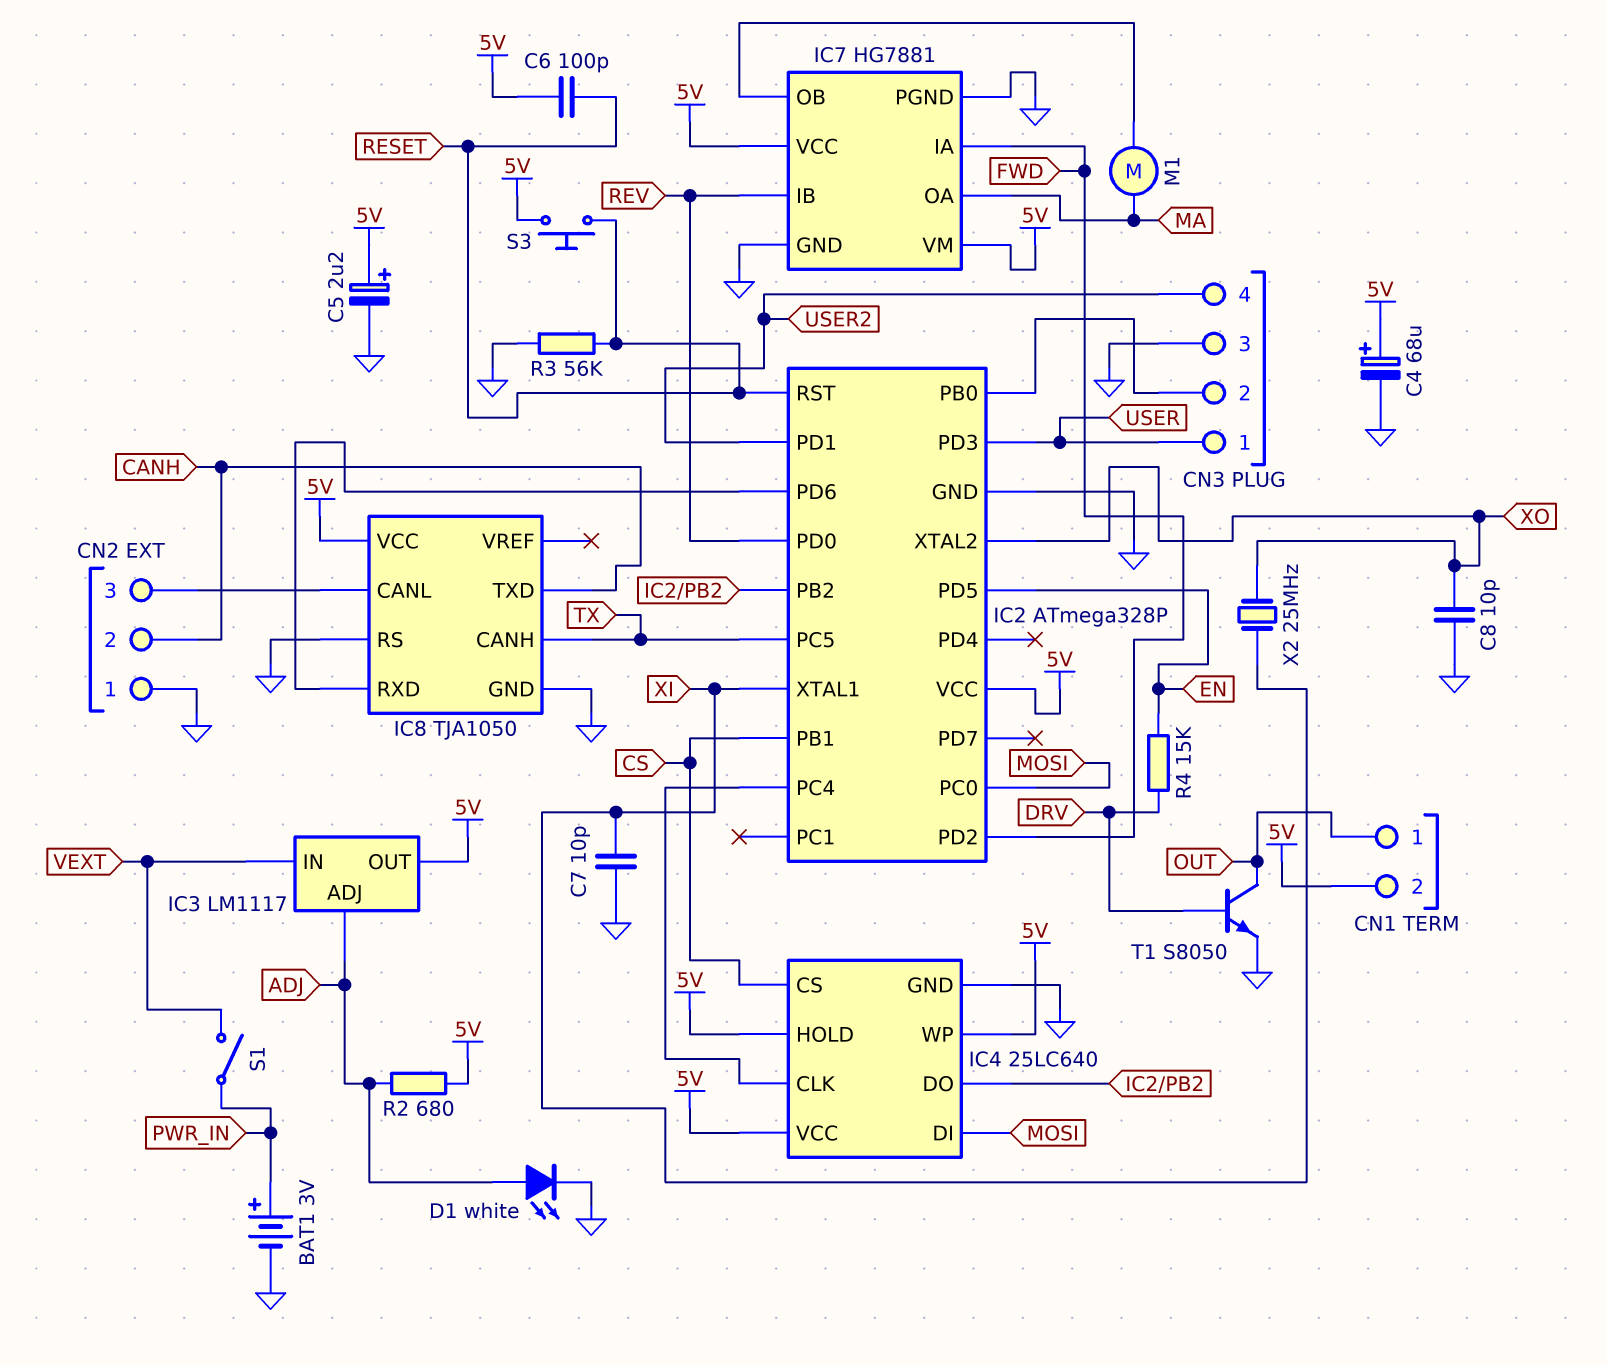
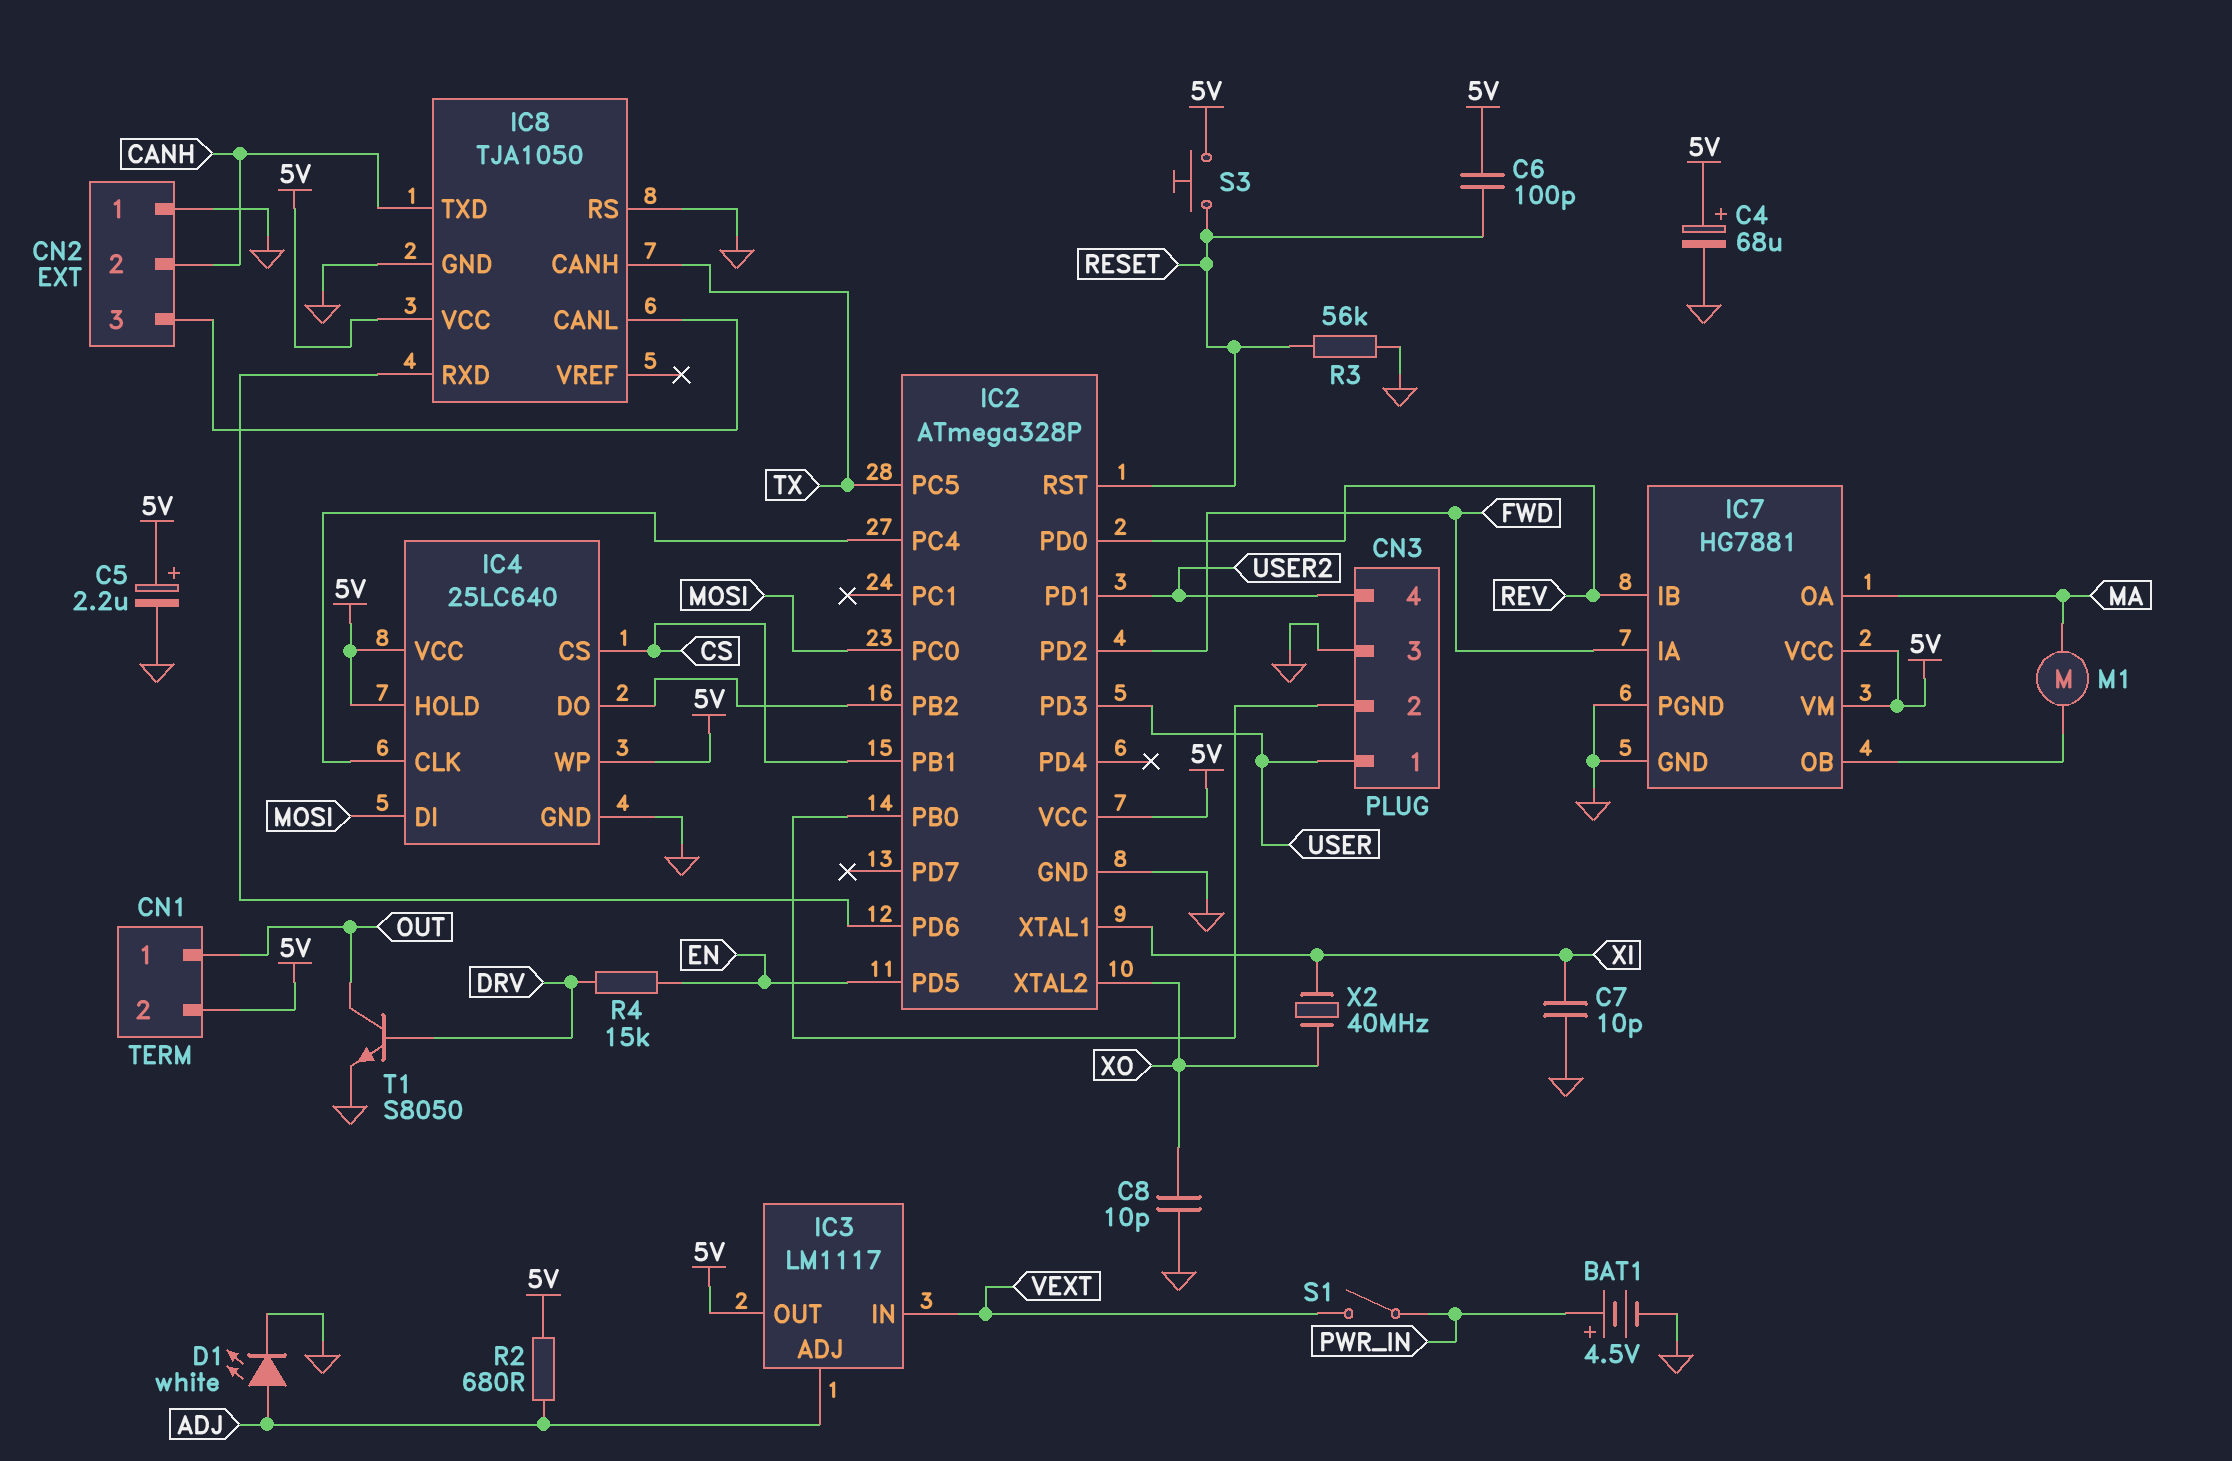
BAT1: 3V (plus PWR_IN, minus GND) -> 4.5V (plus PWR_IN, minus GND)
X2: 25MHz (XI, XO) -> 40MHz (XI, XO)

